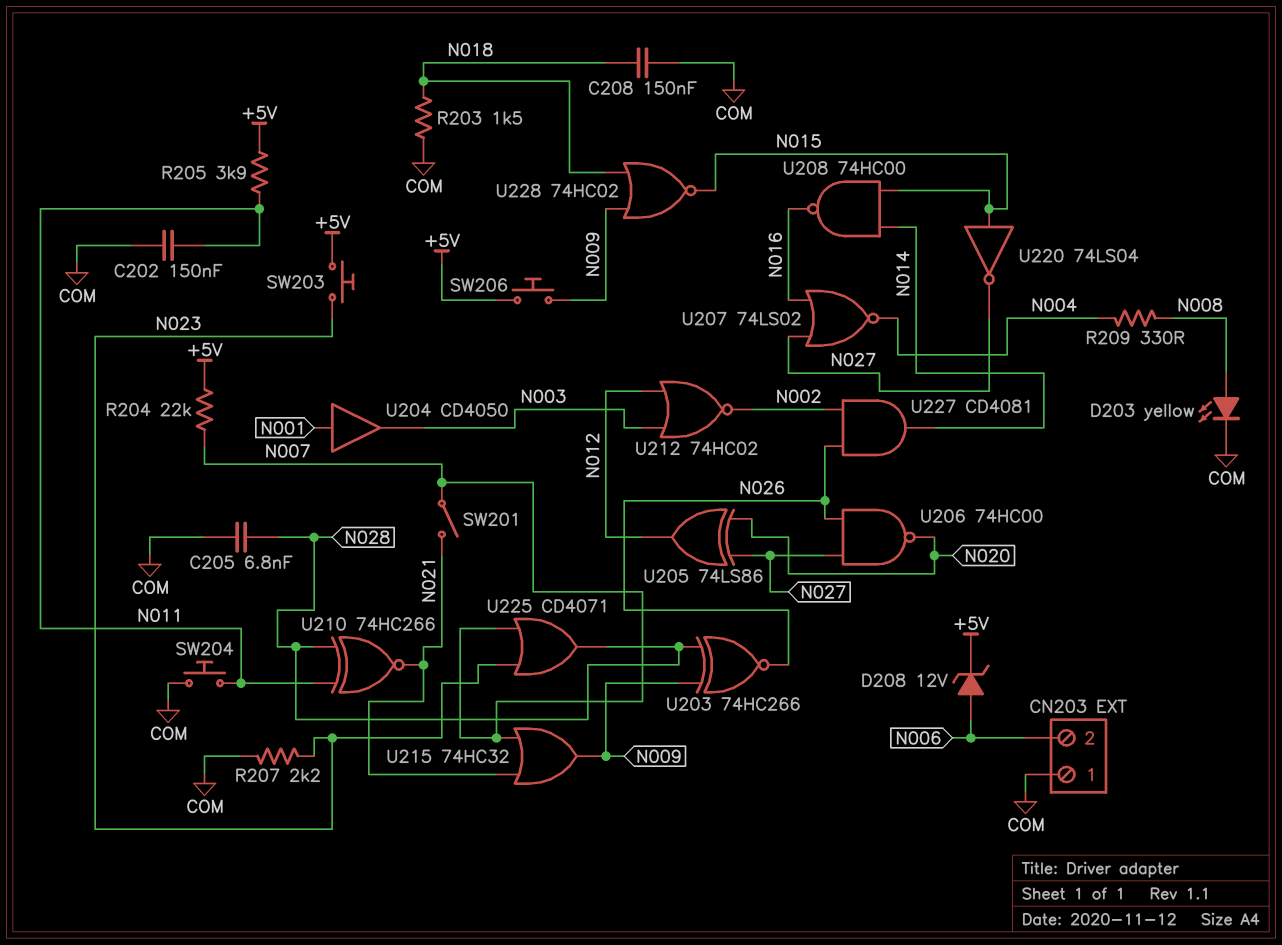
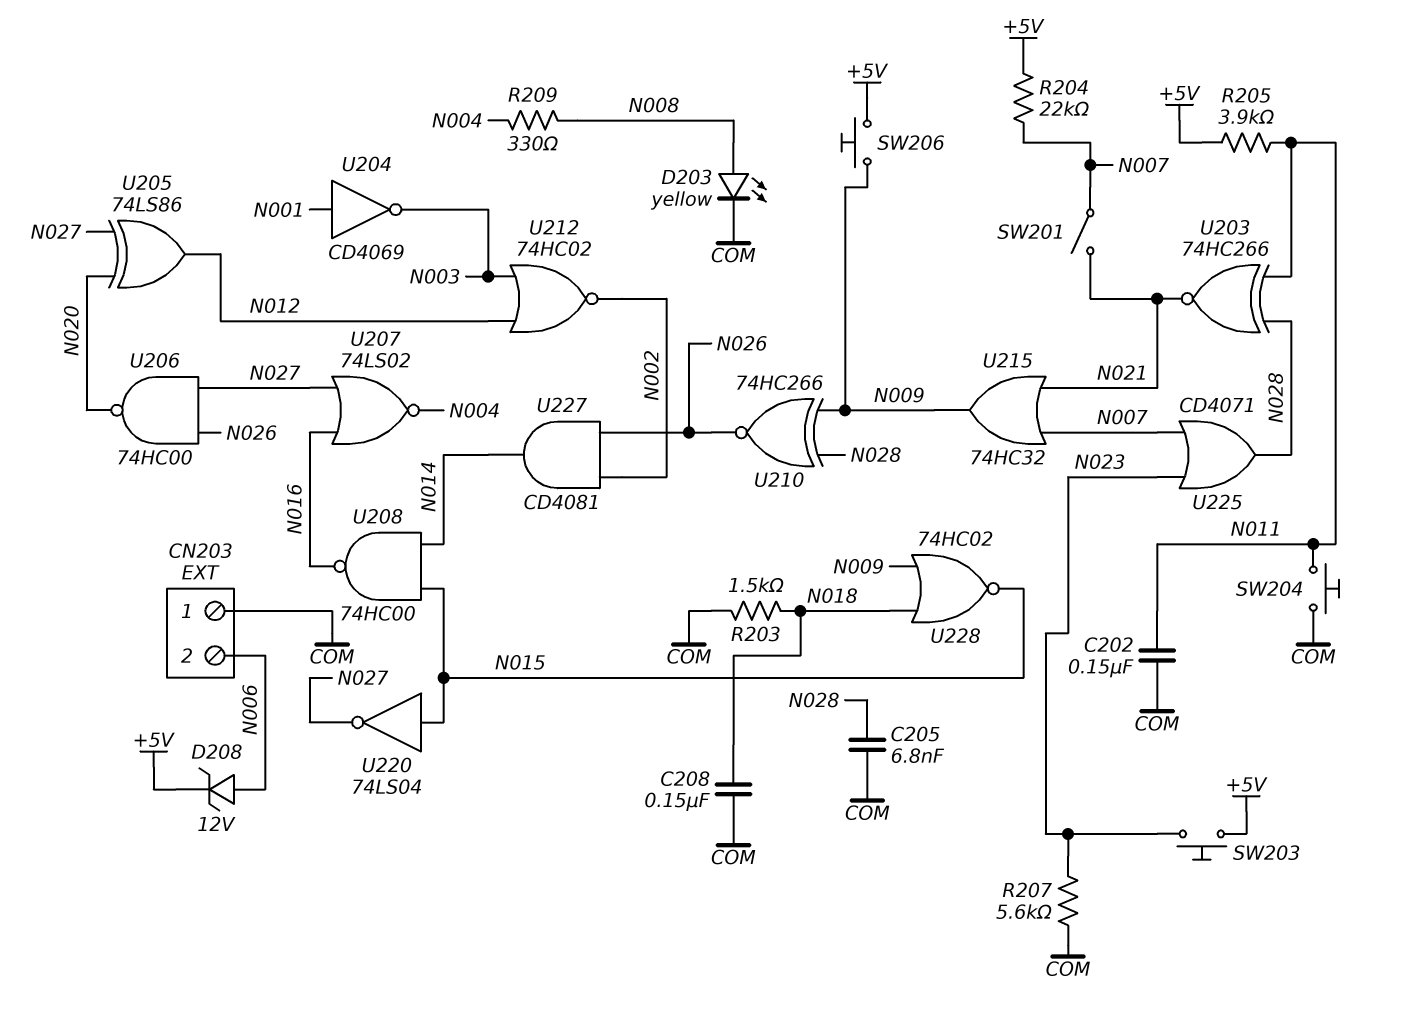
R207: 2.2k (COM, N023) -> 5.6k (COM, N023)
U203: XNOR 74HC266 (in N009, in N028, out N026) -> XNOR 74HC266 (in N011, in N028, out N021)
U204: buffer CD4050 (in N001, out N003) -> NOT CD4069 (in N001, out N003)
U210: XNOR 74HC266 (in N011, in N028, out N021) -> XNOR 74HC266 (in N009, in N028, out N026)

